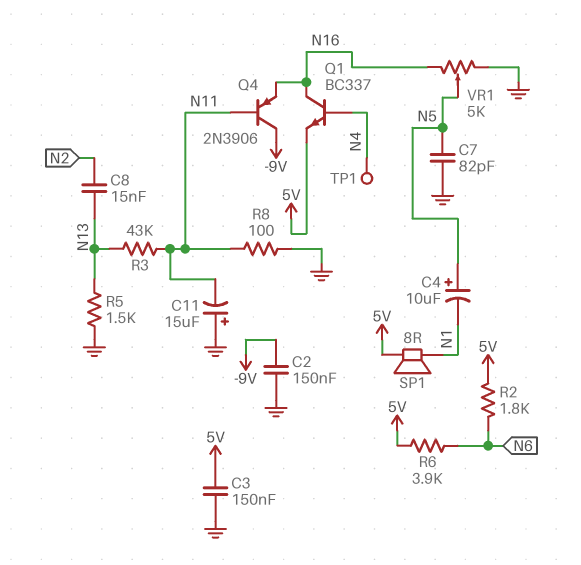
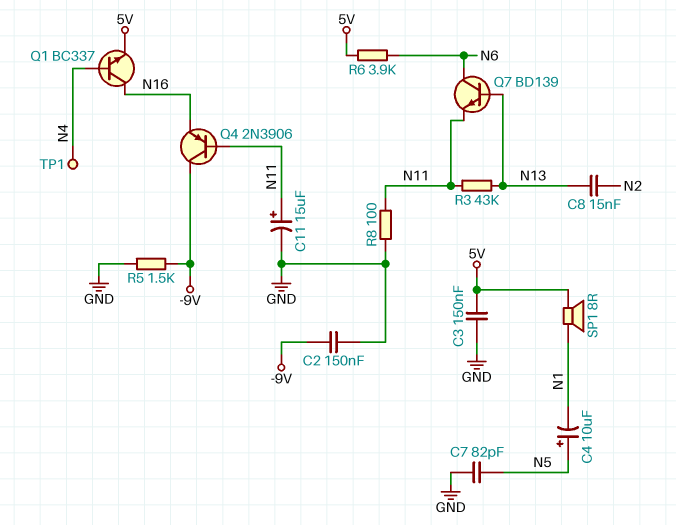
C11: 15uF (plus GND, minus N11) -> 15uF (plus N11, minus GND)
Q7: none -> NPN BD139 (B N13, C N6, E N11)
R2: 1.8k (5V, N6) -> none
R5: 1.5k (GND, N13) -> 1.5k (-9V, GND)
VR1: 5k (GND, N16, wiper N5) -> none

